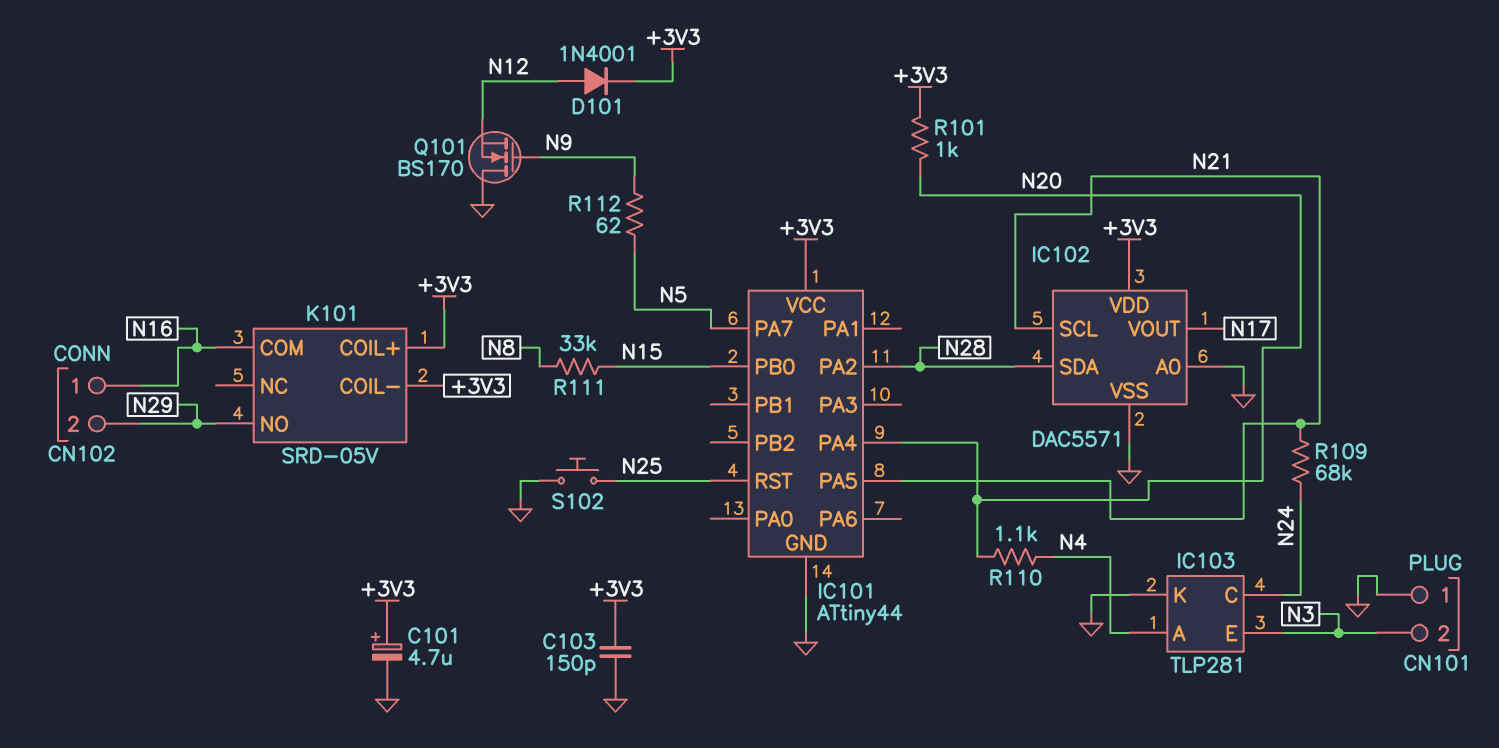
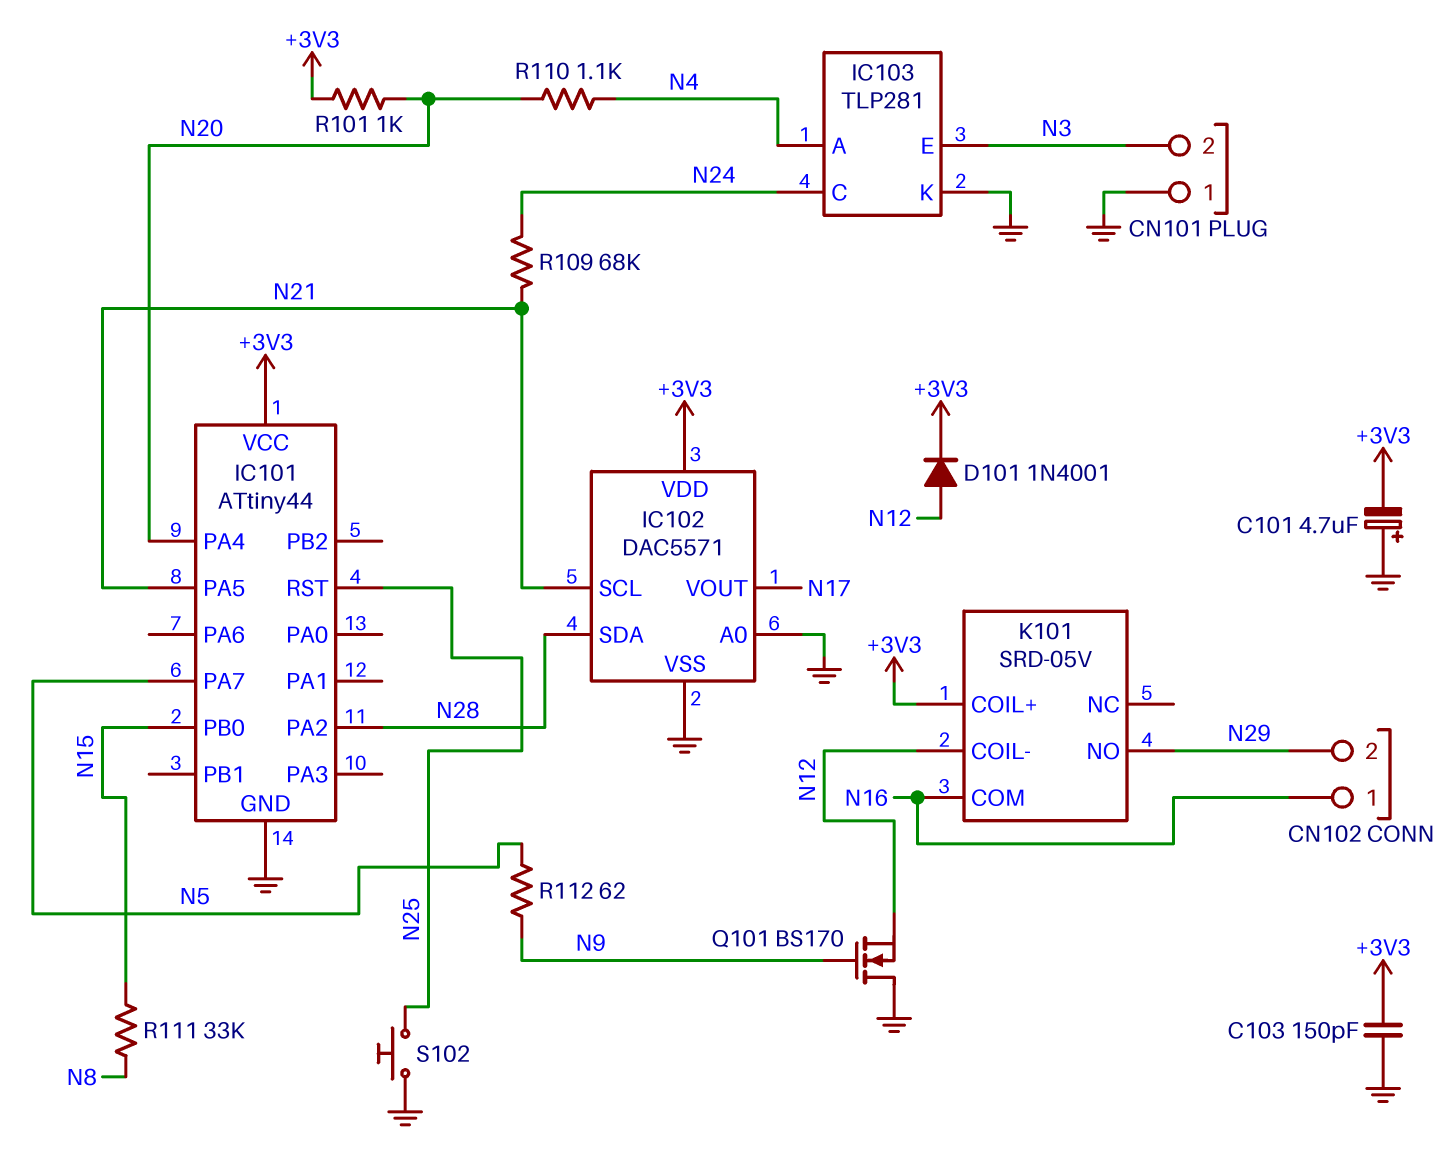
C101: 4.7uF (plus +3V3, minus GND) -> 4.7uF (plus GND, minus +3V3)
K101 pin COIL-: +3V3 -> N12

